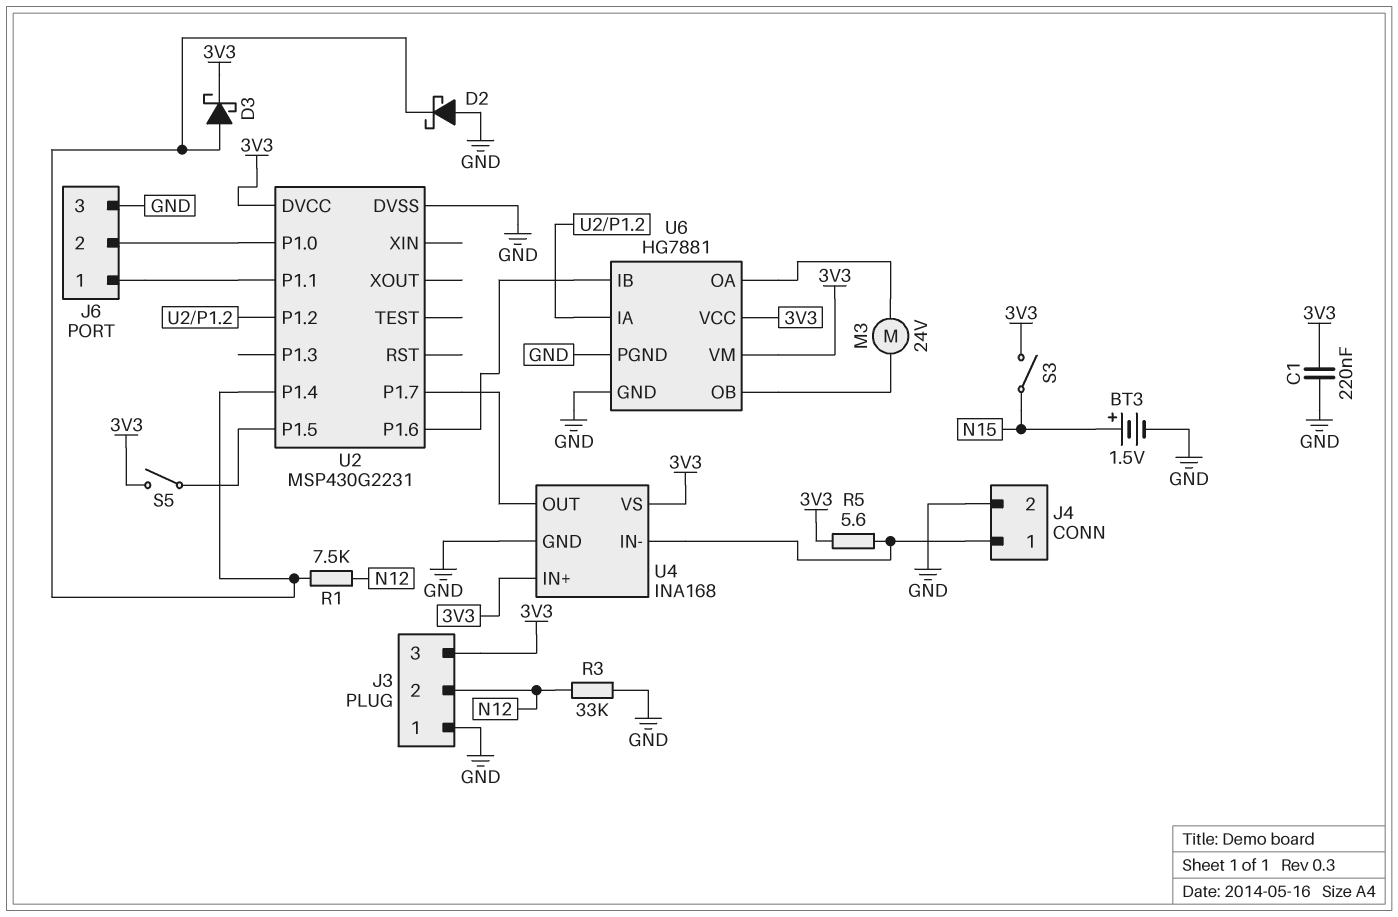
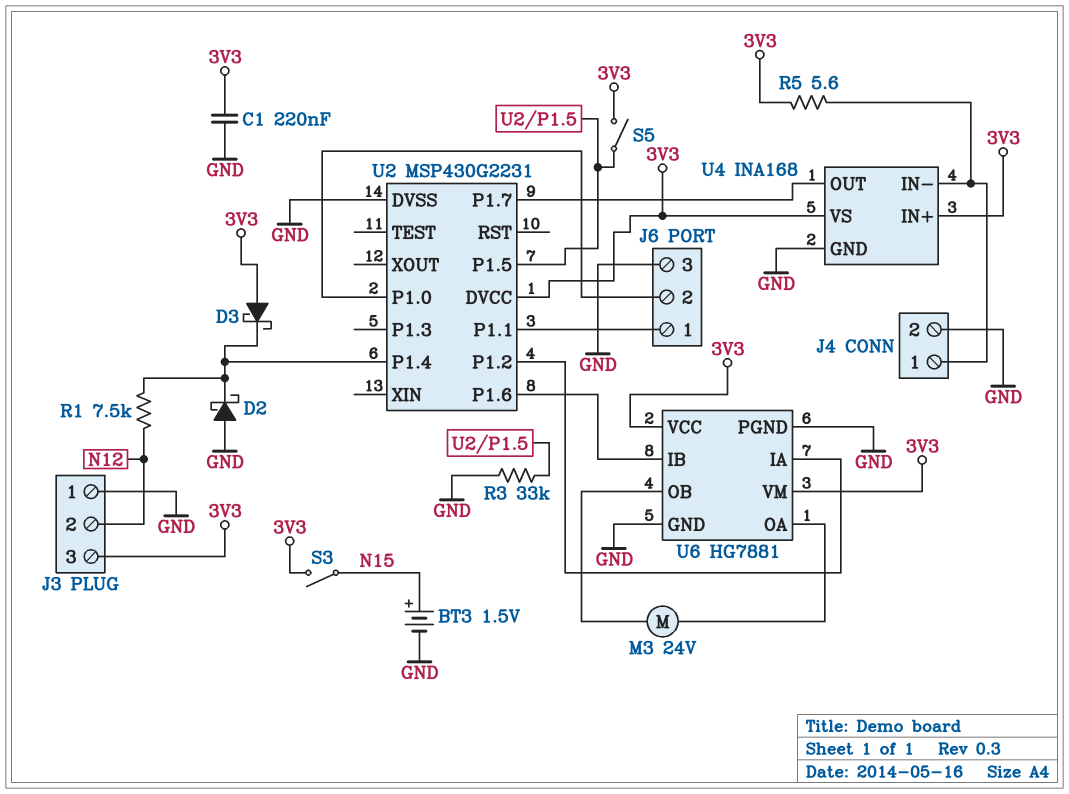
D3: schottky (A U2/P1.4, K 3V3) -> schottky (A 3V3, K U2/P1.4)
R3: 33k (GND, N12) -> 33k (GND, U2/P1.5)

